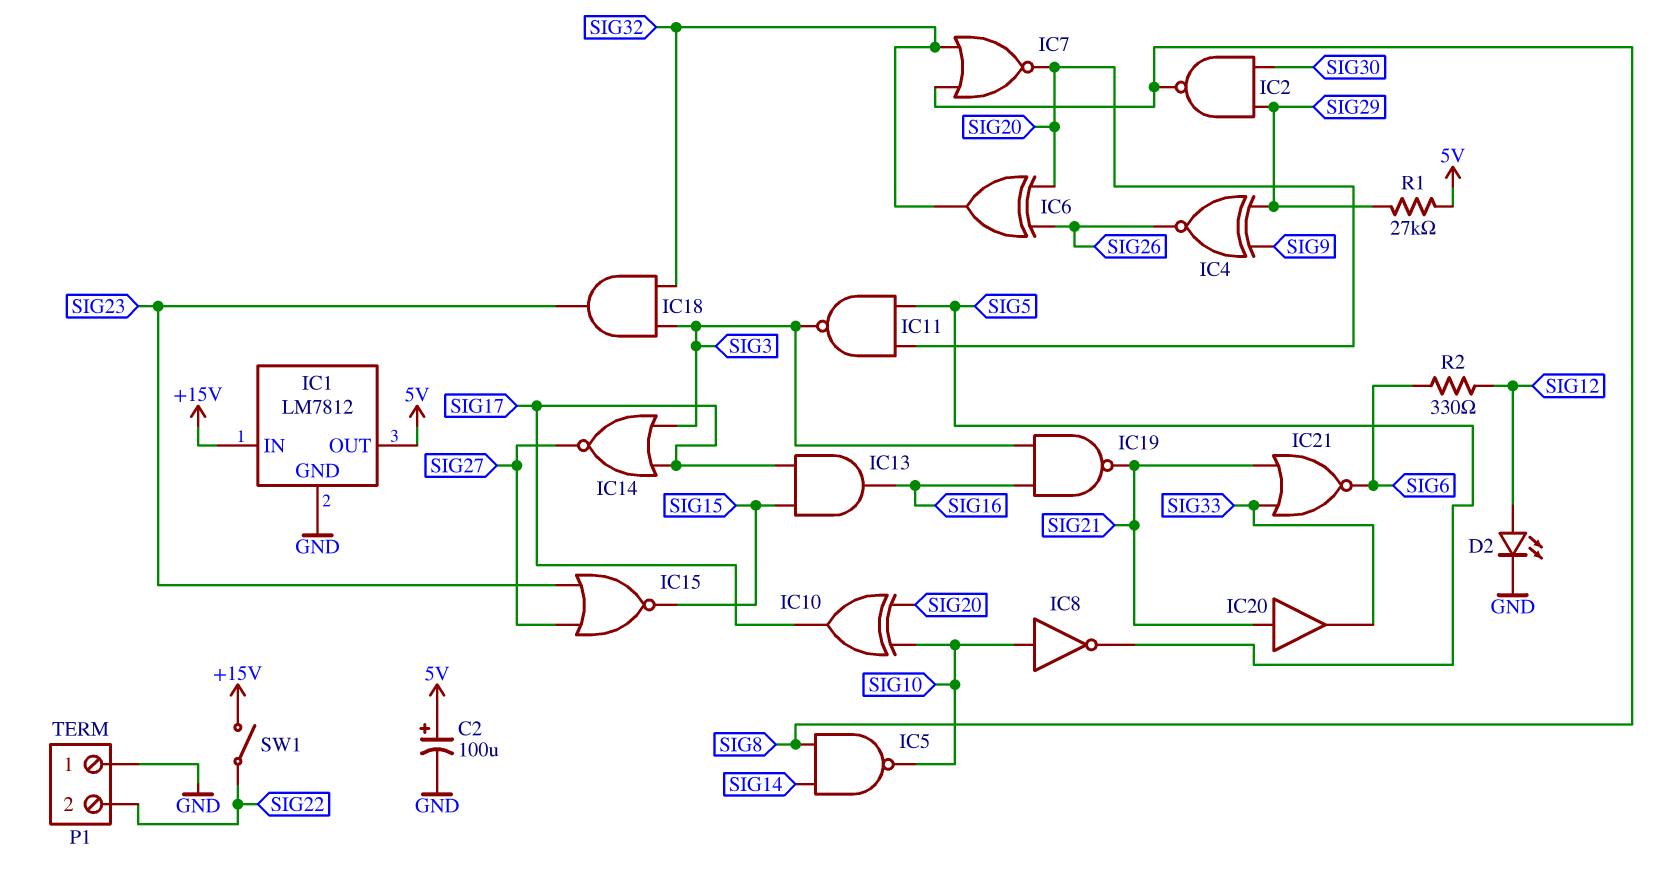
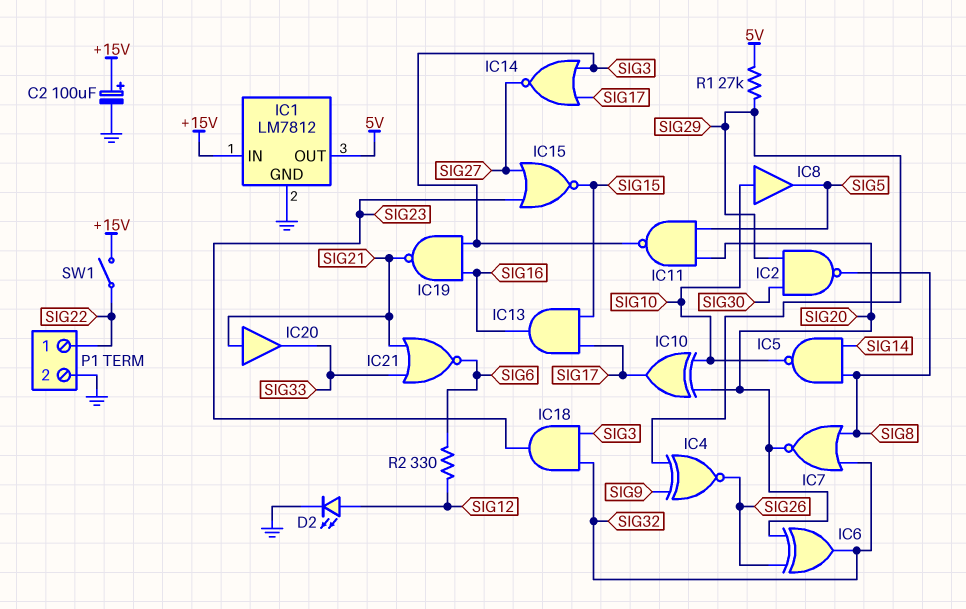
C2: 100uF (plus 5V, minus GND) -> 100uF (plus +15V, minus GND)
IC8: NOT (in SIG10, out SIG5) -> buffer (in SIG10, out SIG5)
P1 pin 1: GND -> SIG22
P1 pin 2: SIG22 -> GND

